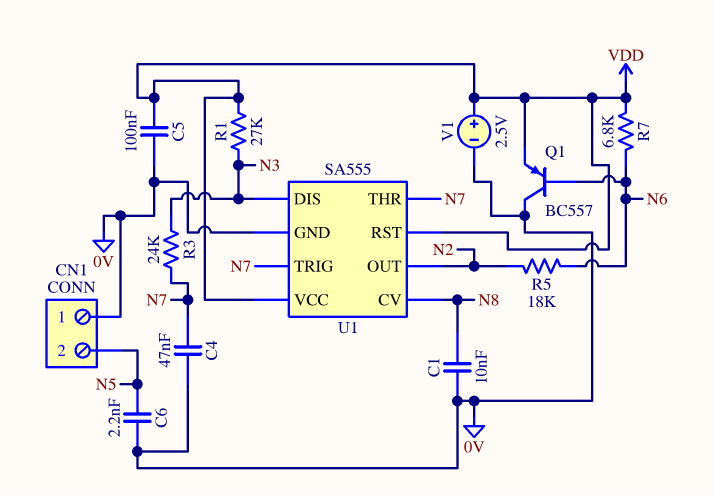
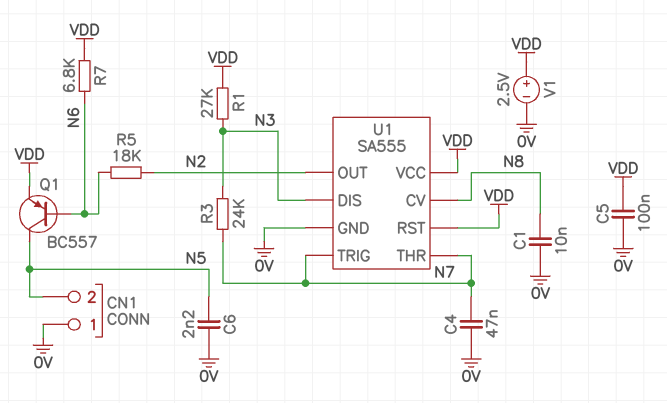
Q1: PNP BC557 (B N6, C 0V, E VDD) -> PNP BC557 (B N6, C N5, E VDD)

